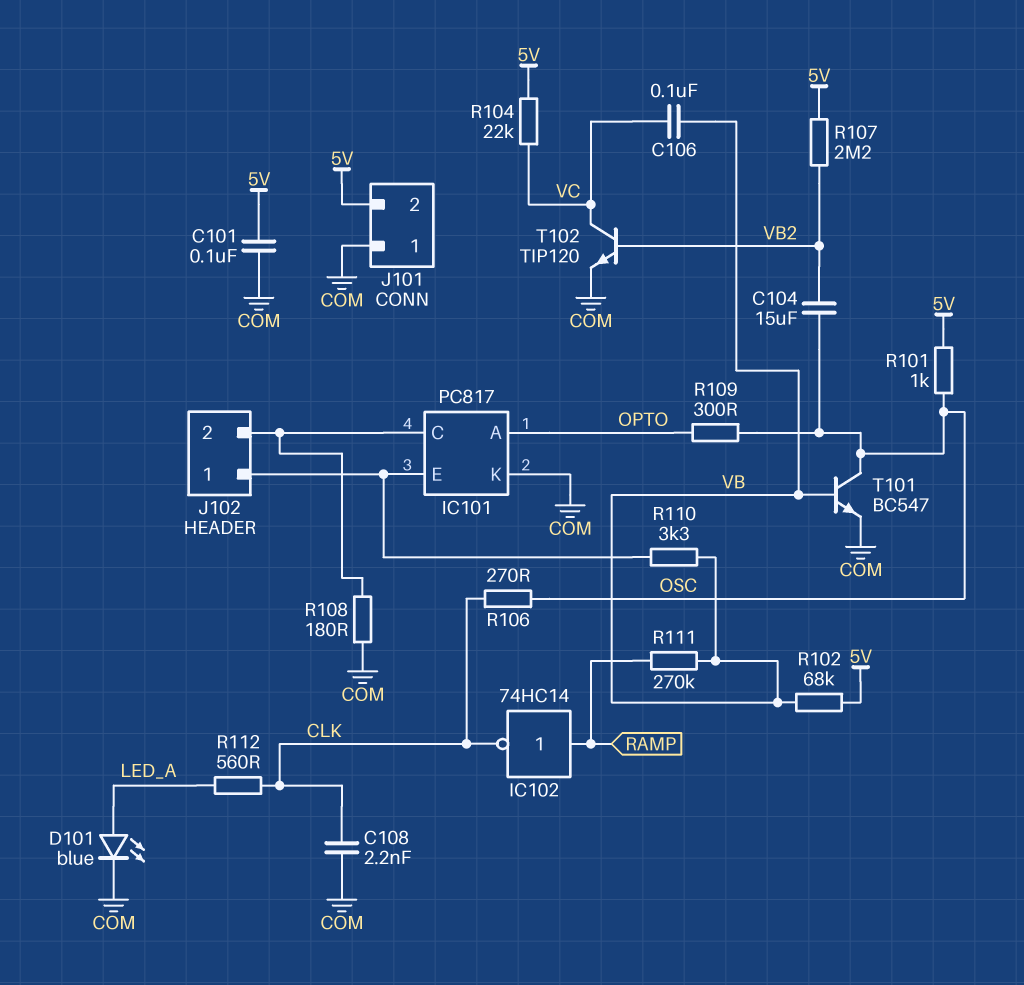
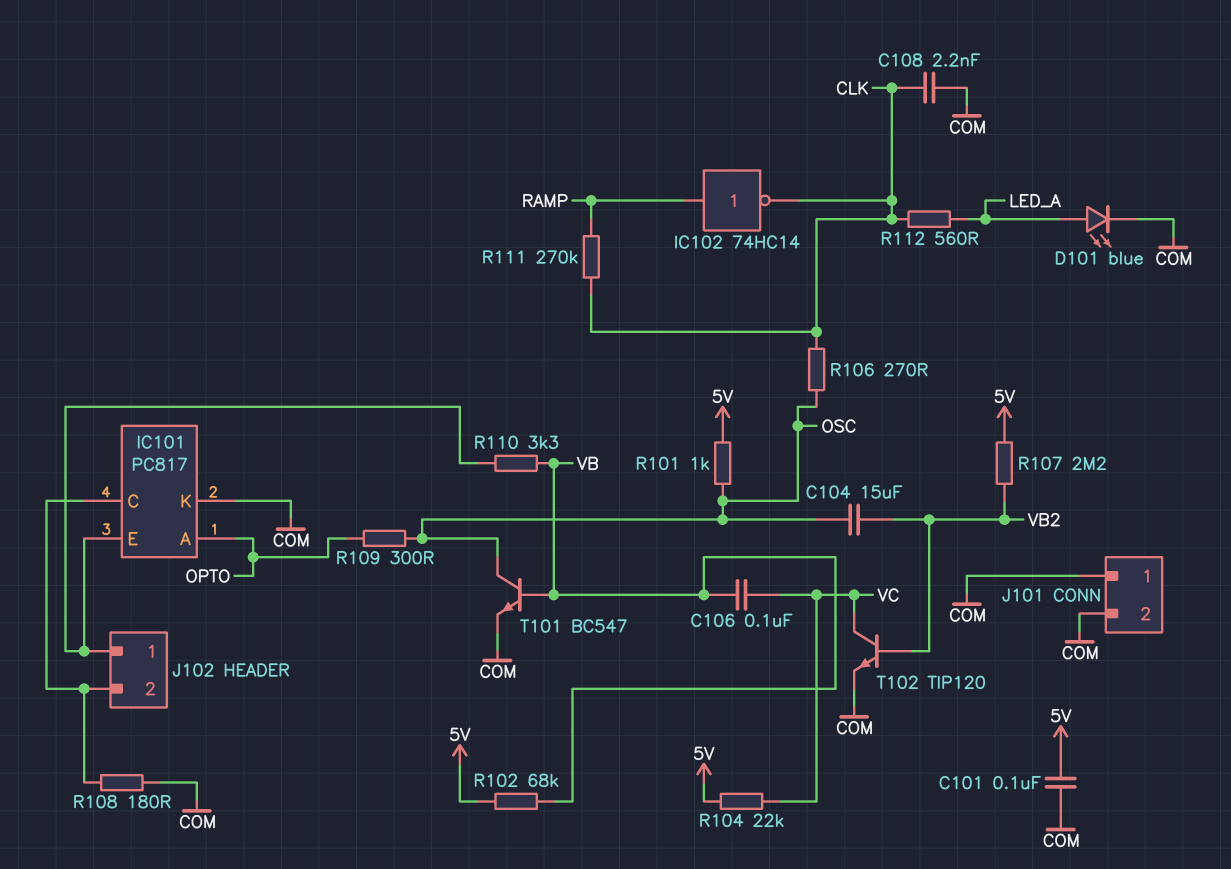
J101 pin 2: 5V -> COM
R111: 270k (RAMP, VB) -> 270k (CLK, RAMP)

